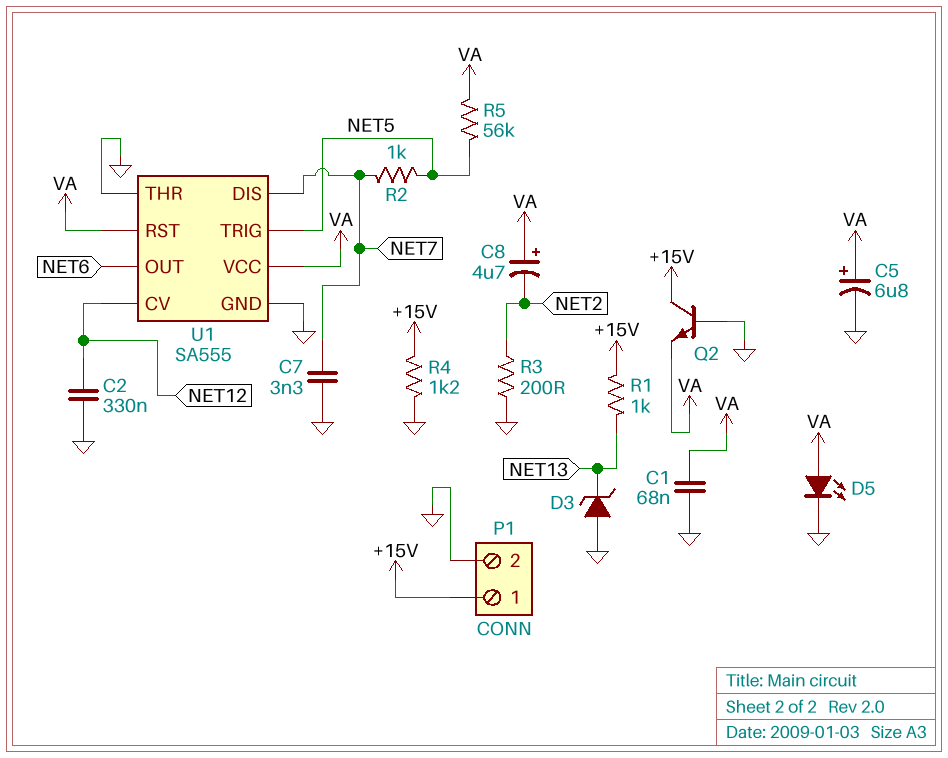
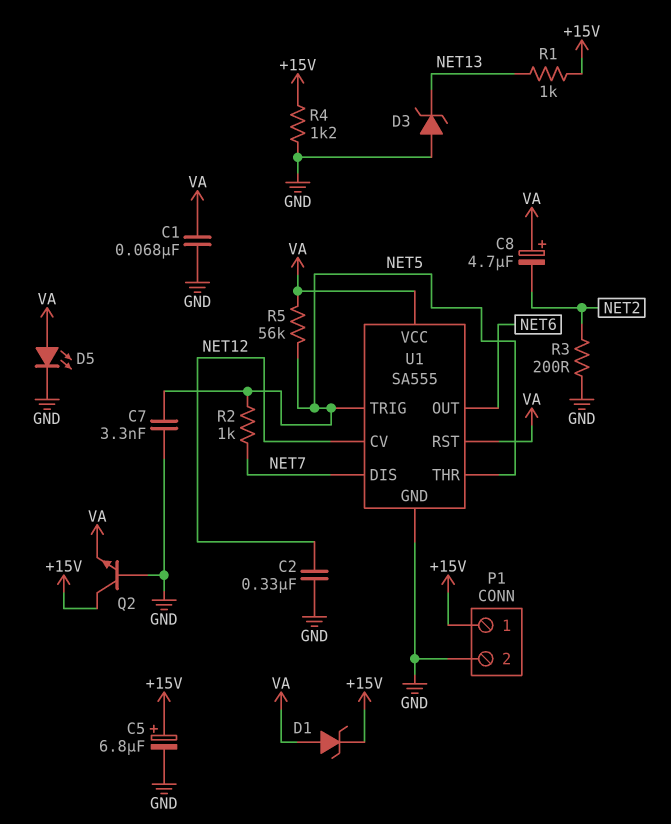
C5: 6.8uF (plus VA, minus GND) -> 6.8uF (plus +15V, minus GND)
C7: 3.3nF (GND, NET7) -> 3.3nF (GND, NET5)
D1: none -> zener (A VA, K +15V)
U1 pin THR: GND -> NET5

